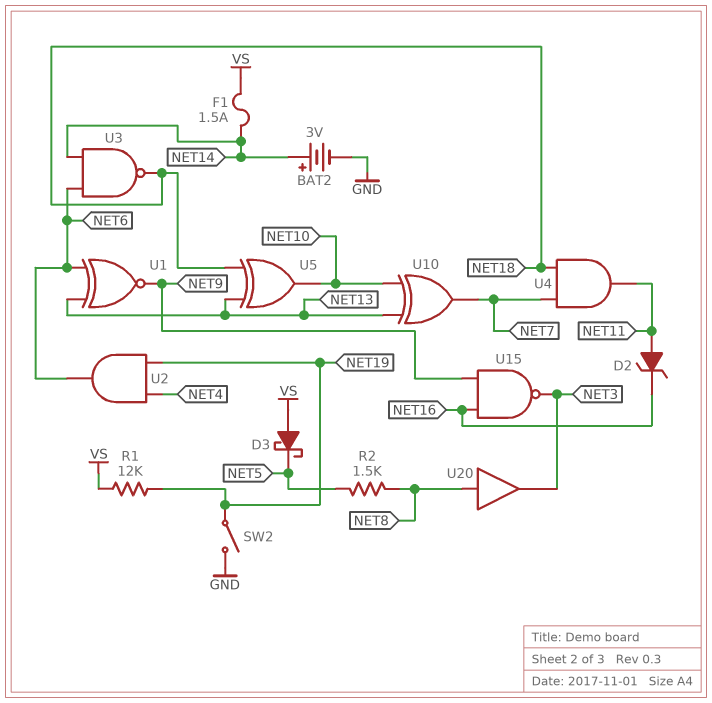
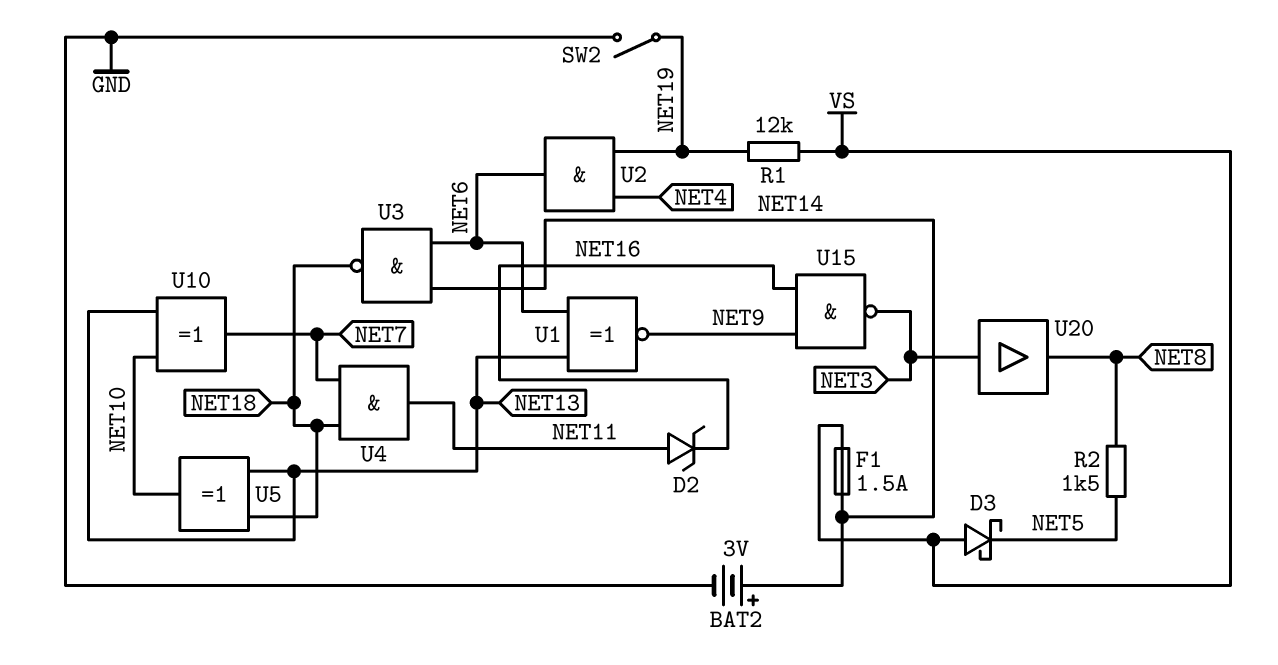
U20: buffer (in NET8, out NET3) -> buffer (in NET3, out NET8)

